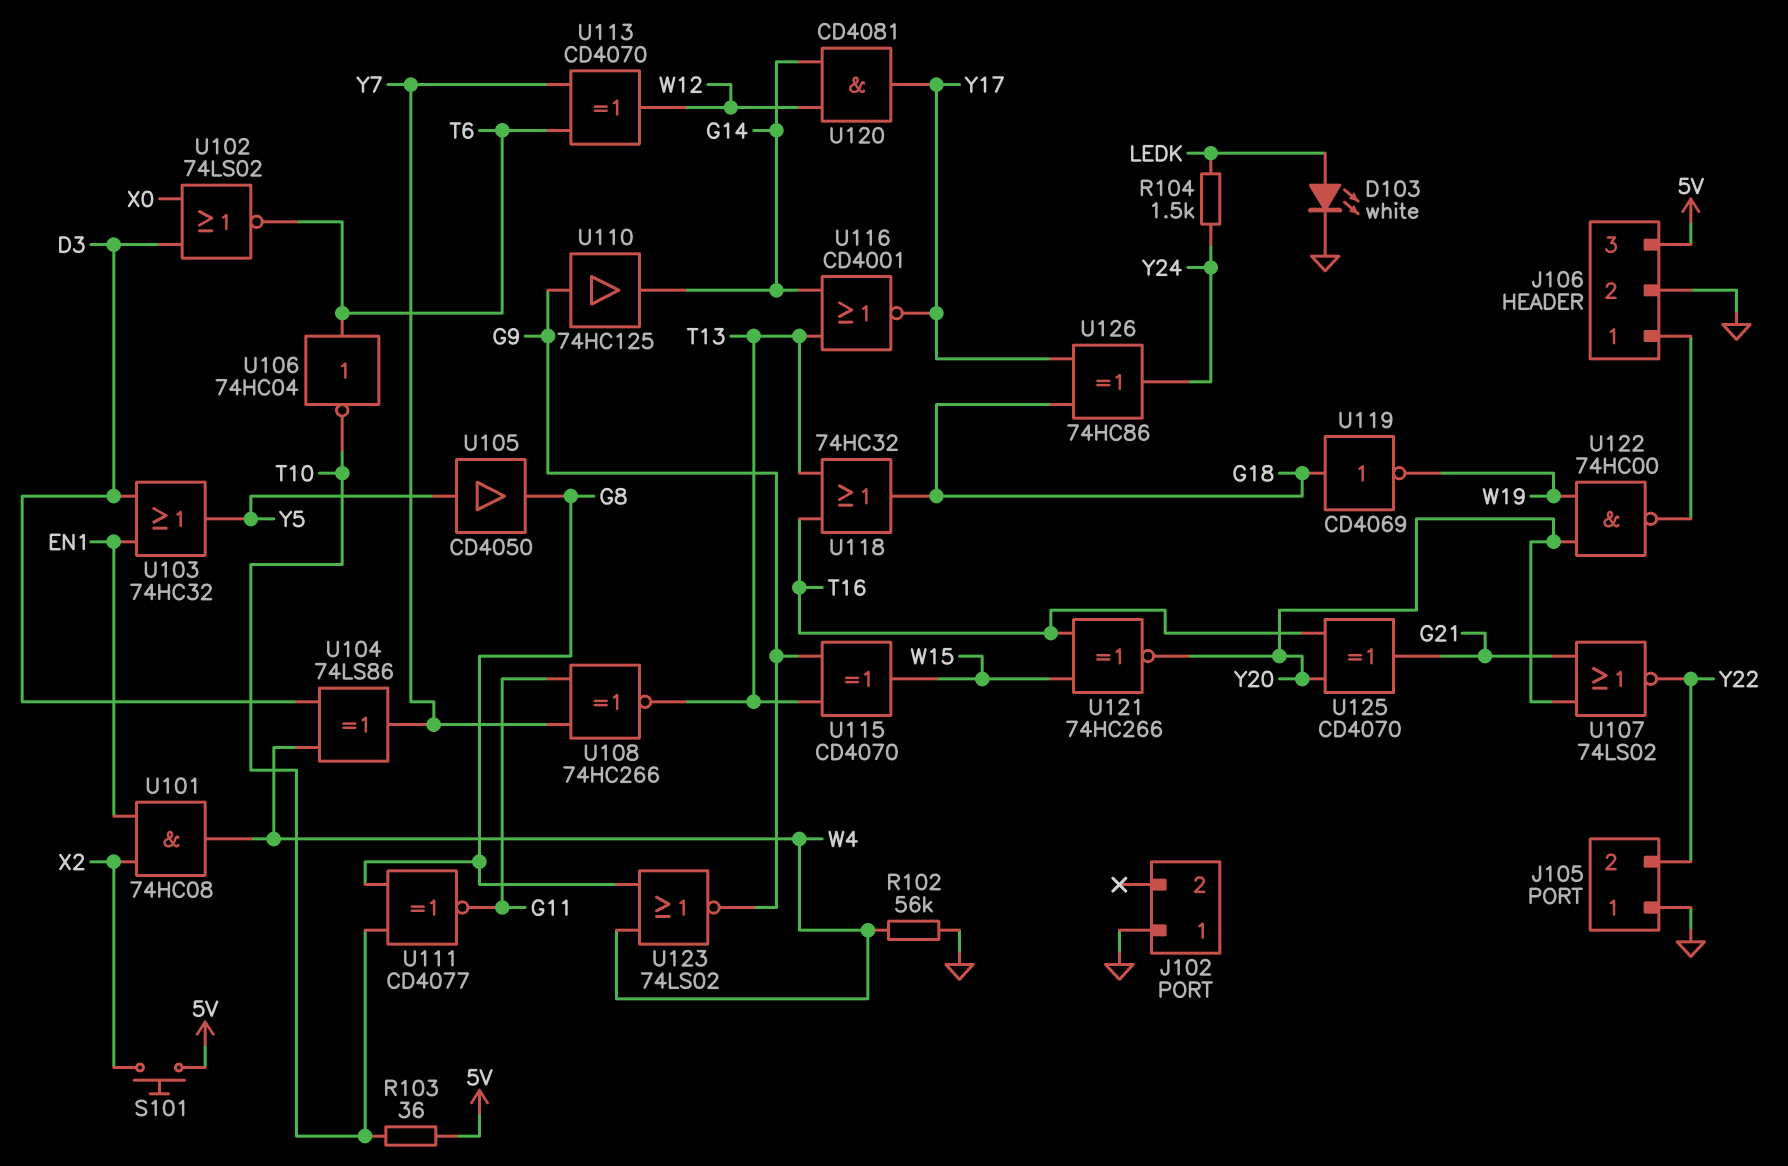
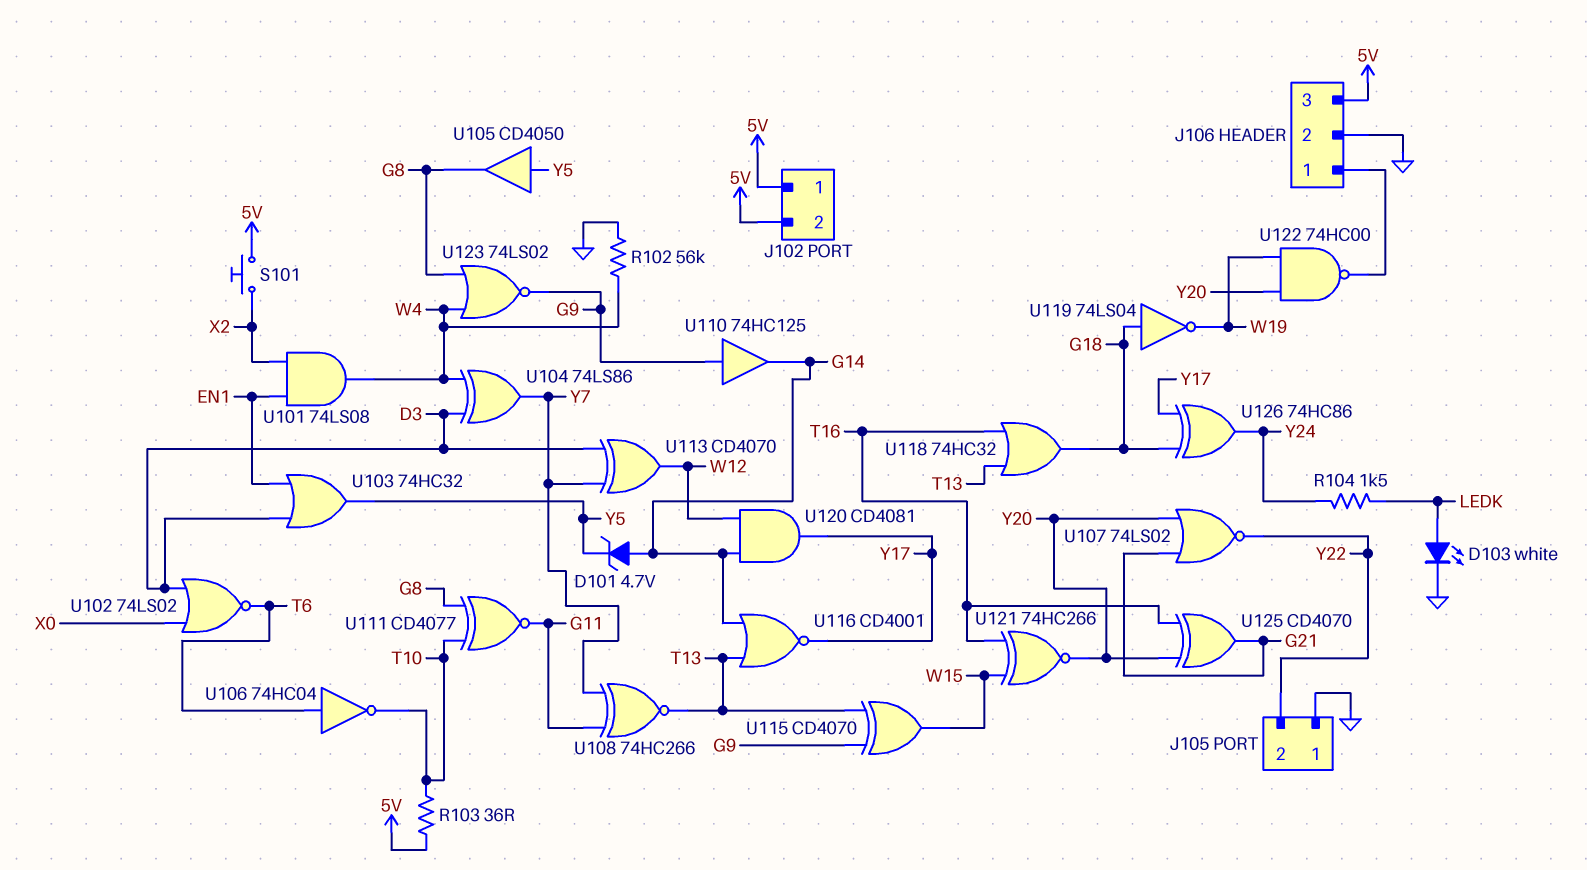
D101: none -> zener 4.7V (A G14, K Y5)
J102 pin 1: GND -> 5V
J102 pin 2: none -> 5V
U101: AND 74HC08 (in EN1, in X2, out W4) -> AND 74LS08 (in EN1, in X2, out W4)
U113: XOR CD4070 (in T6, in Y7, out W12) -> XOR CD4070 (in D3, in Y7, out W12)
U119: NOT CD4069 (in G18, out W19) -> NOT 74LS04 (in G18, out W19)

